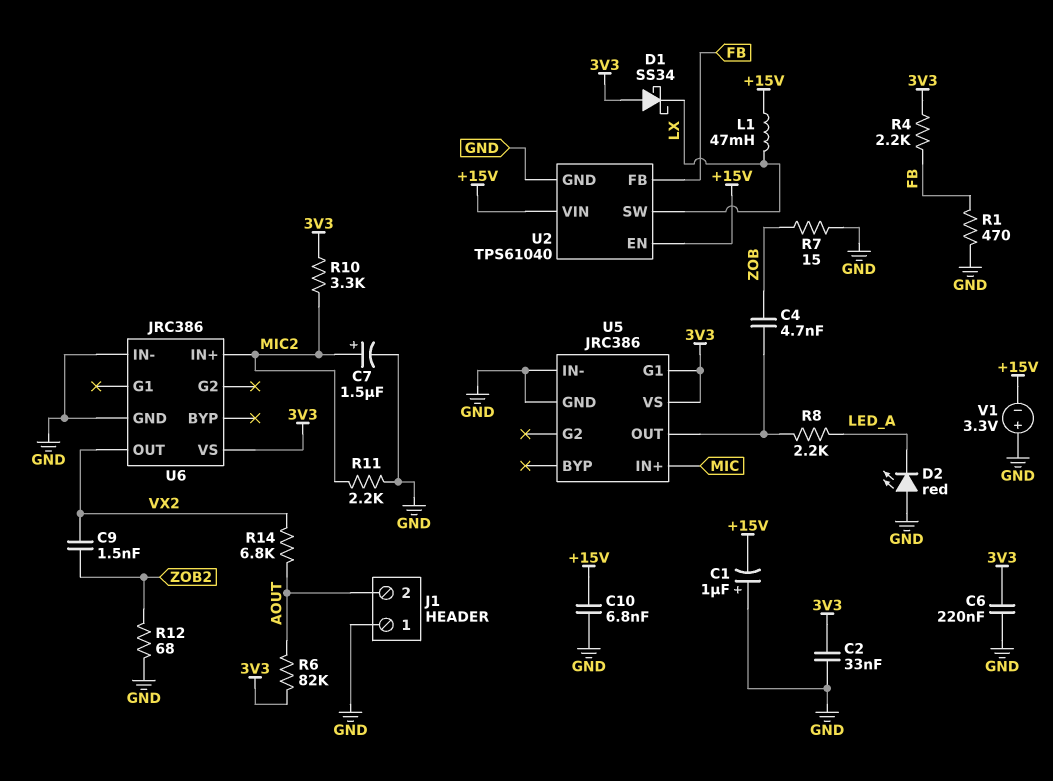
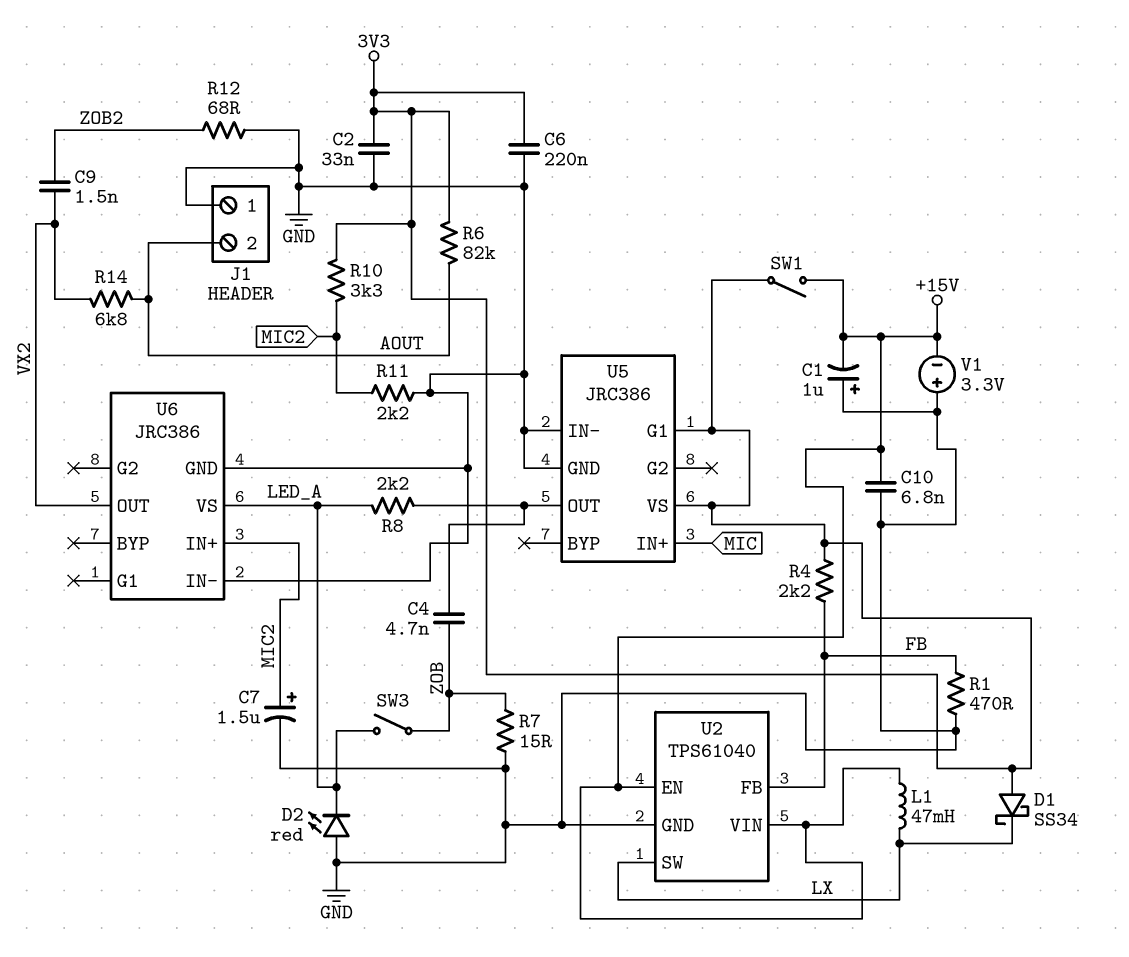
SW1: none -> switch (+15V, 3V3)
SW3: none -> switch (LED_A, ZOB)
U6 pin VS: 3V3 -> LED_A

